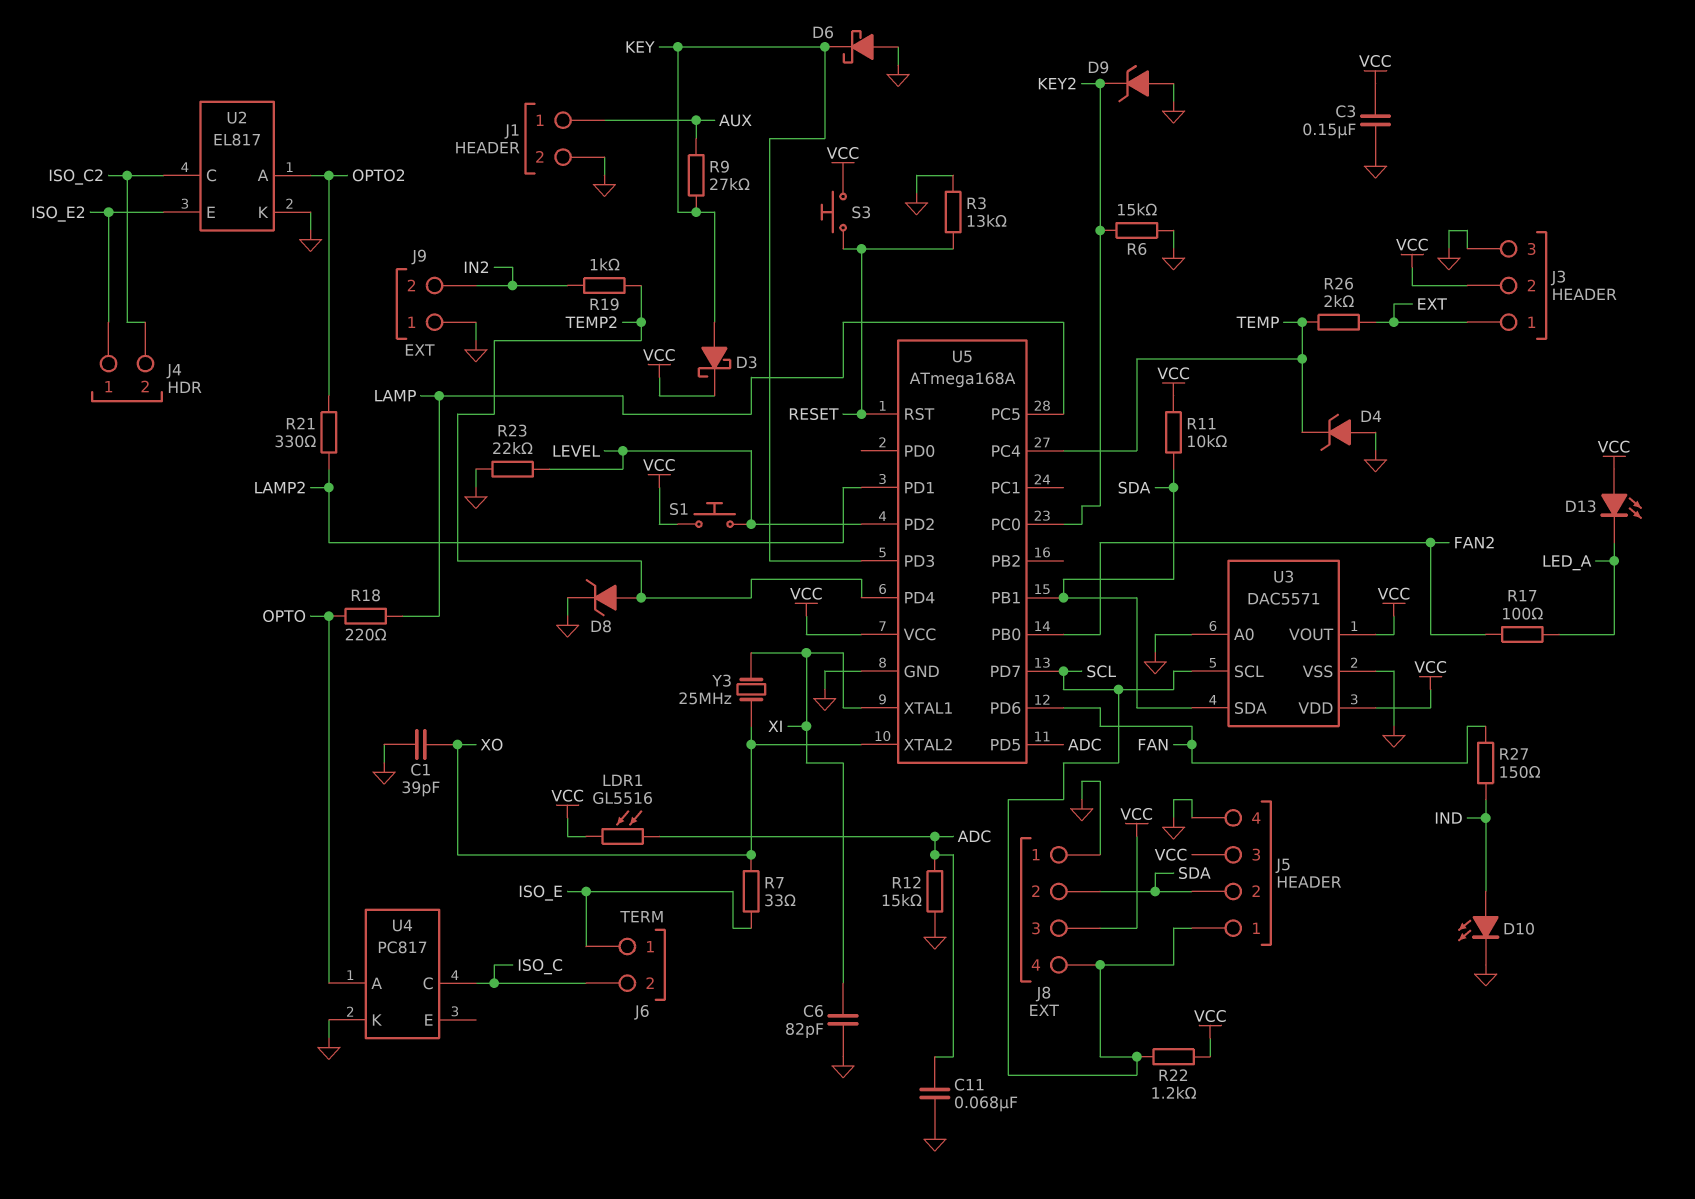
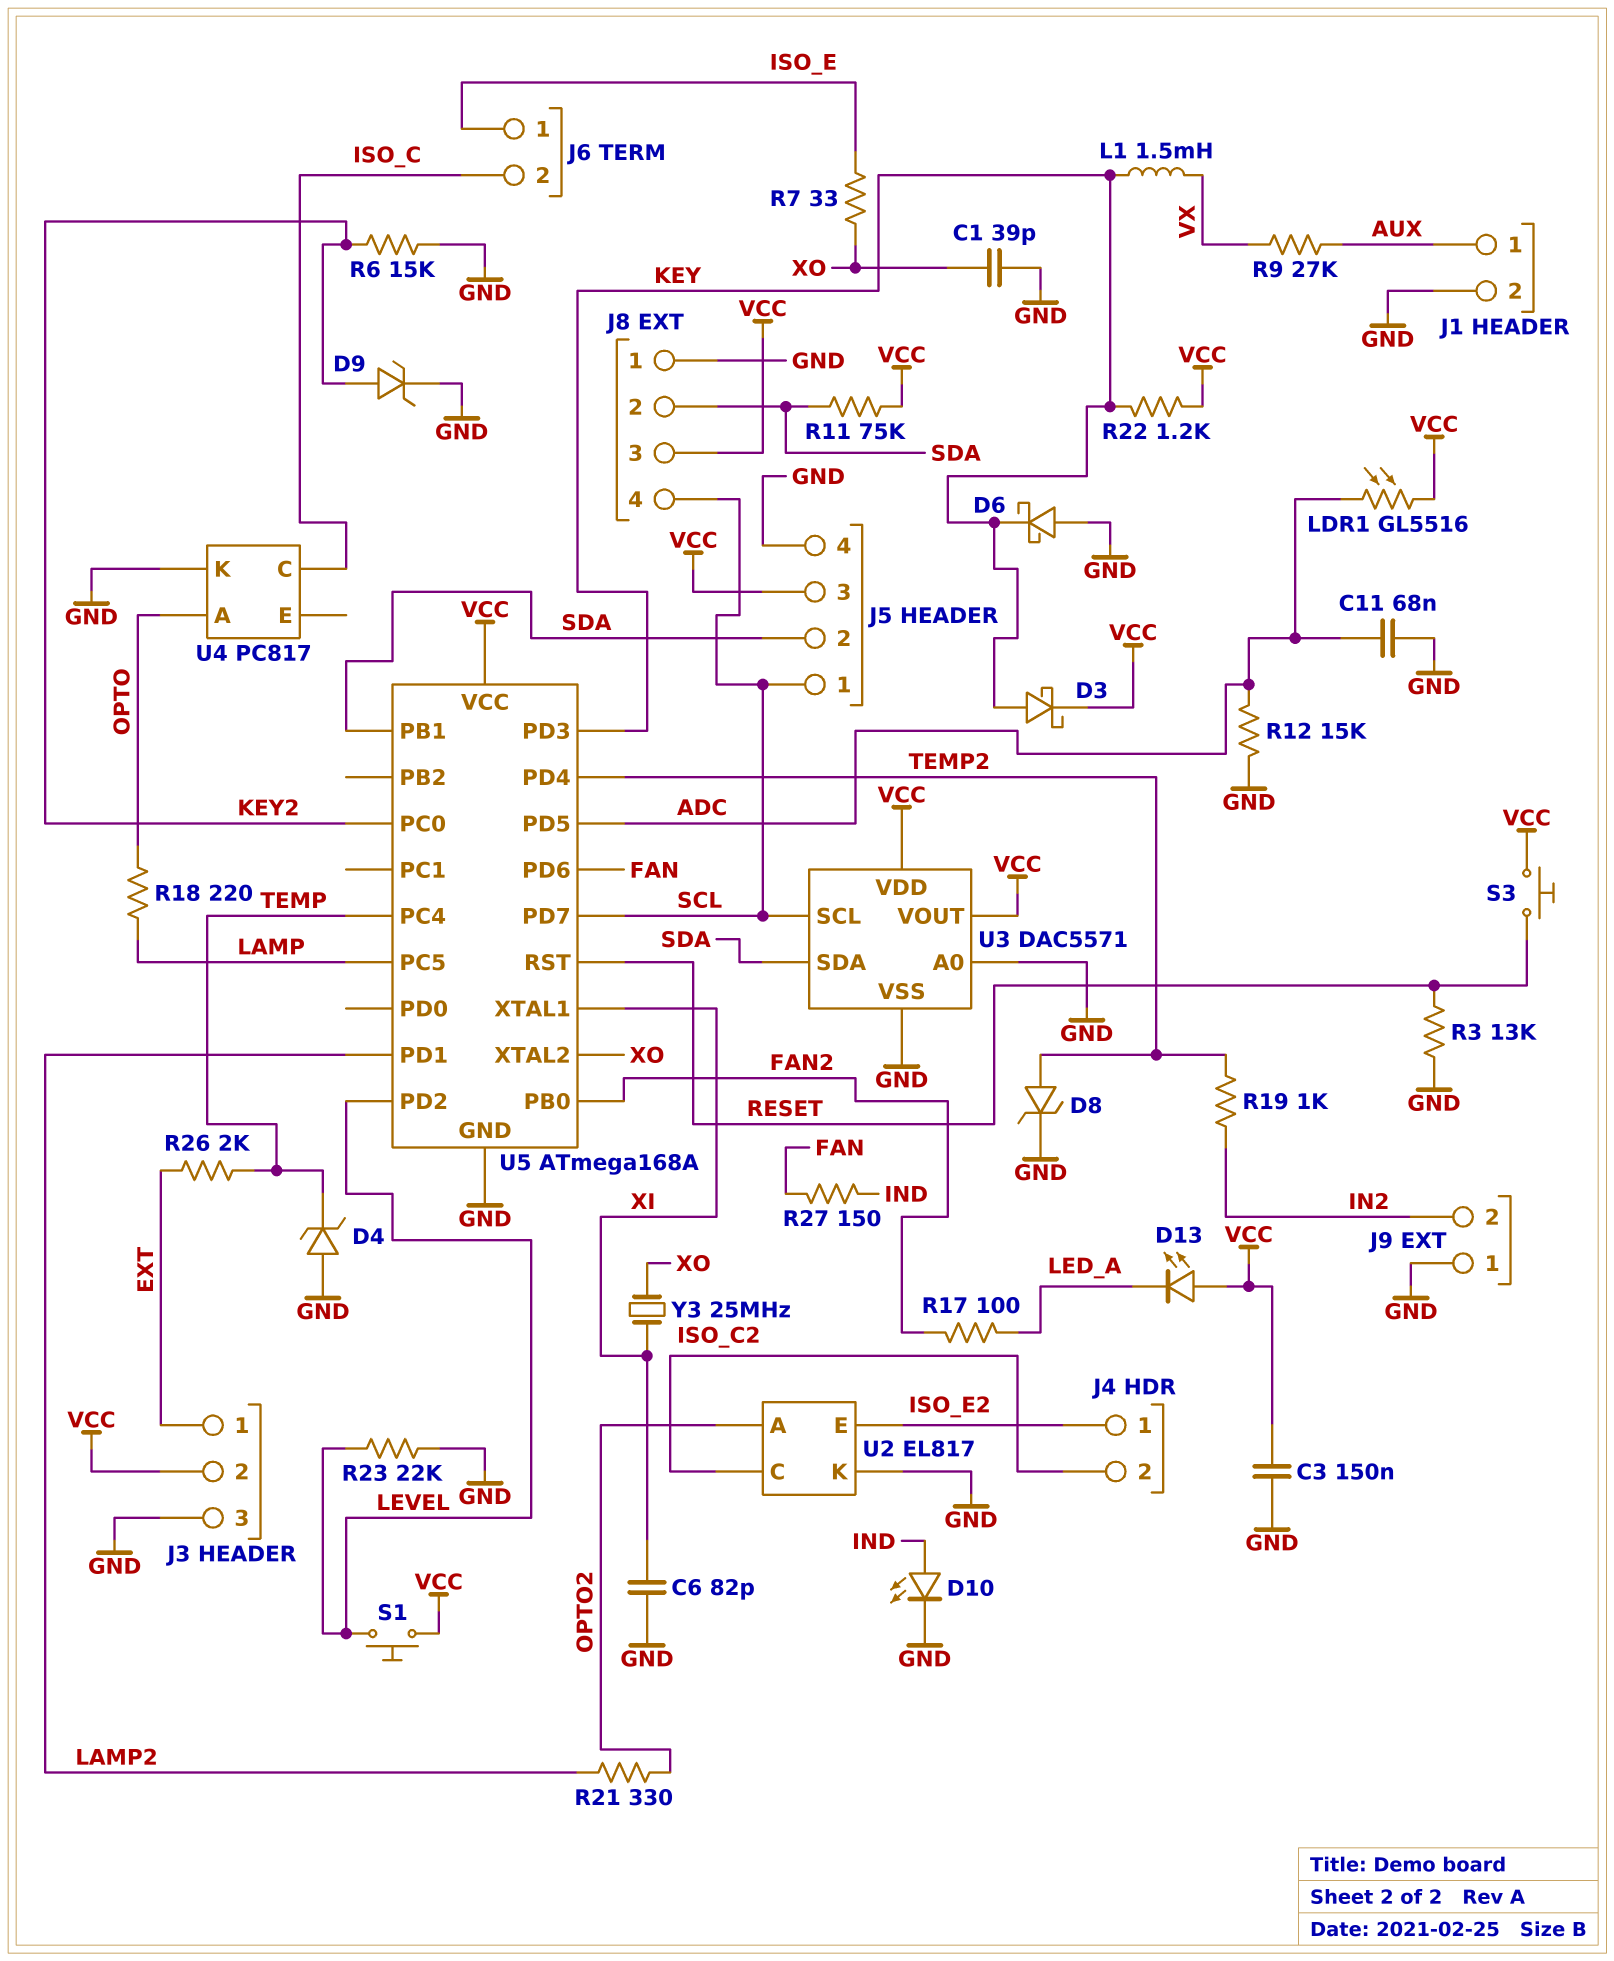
D9: zener (A GND, K KEY2) -> zener (A KEY2, K GND)
L1: none -> 1.5mH (KEY, VX)
R9: 27k (AUX, KEY) -> 27k (AUX, VX)
R11: 10k (SDA, VCC) -> 75k (SDA, VCC)
R22: 1.2k (SCL, VCC) -> 1.2k (KEY, VCC)

